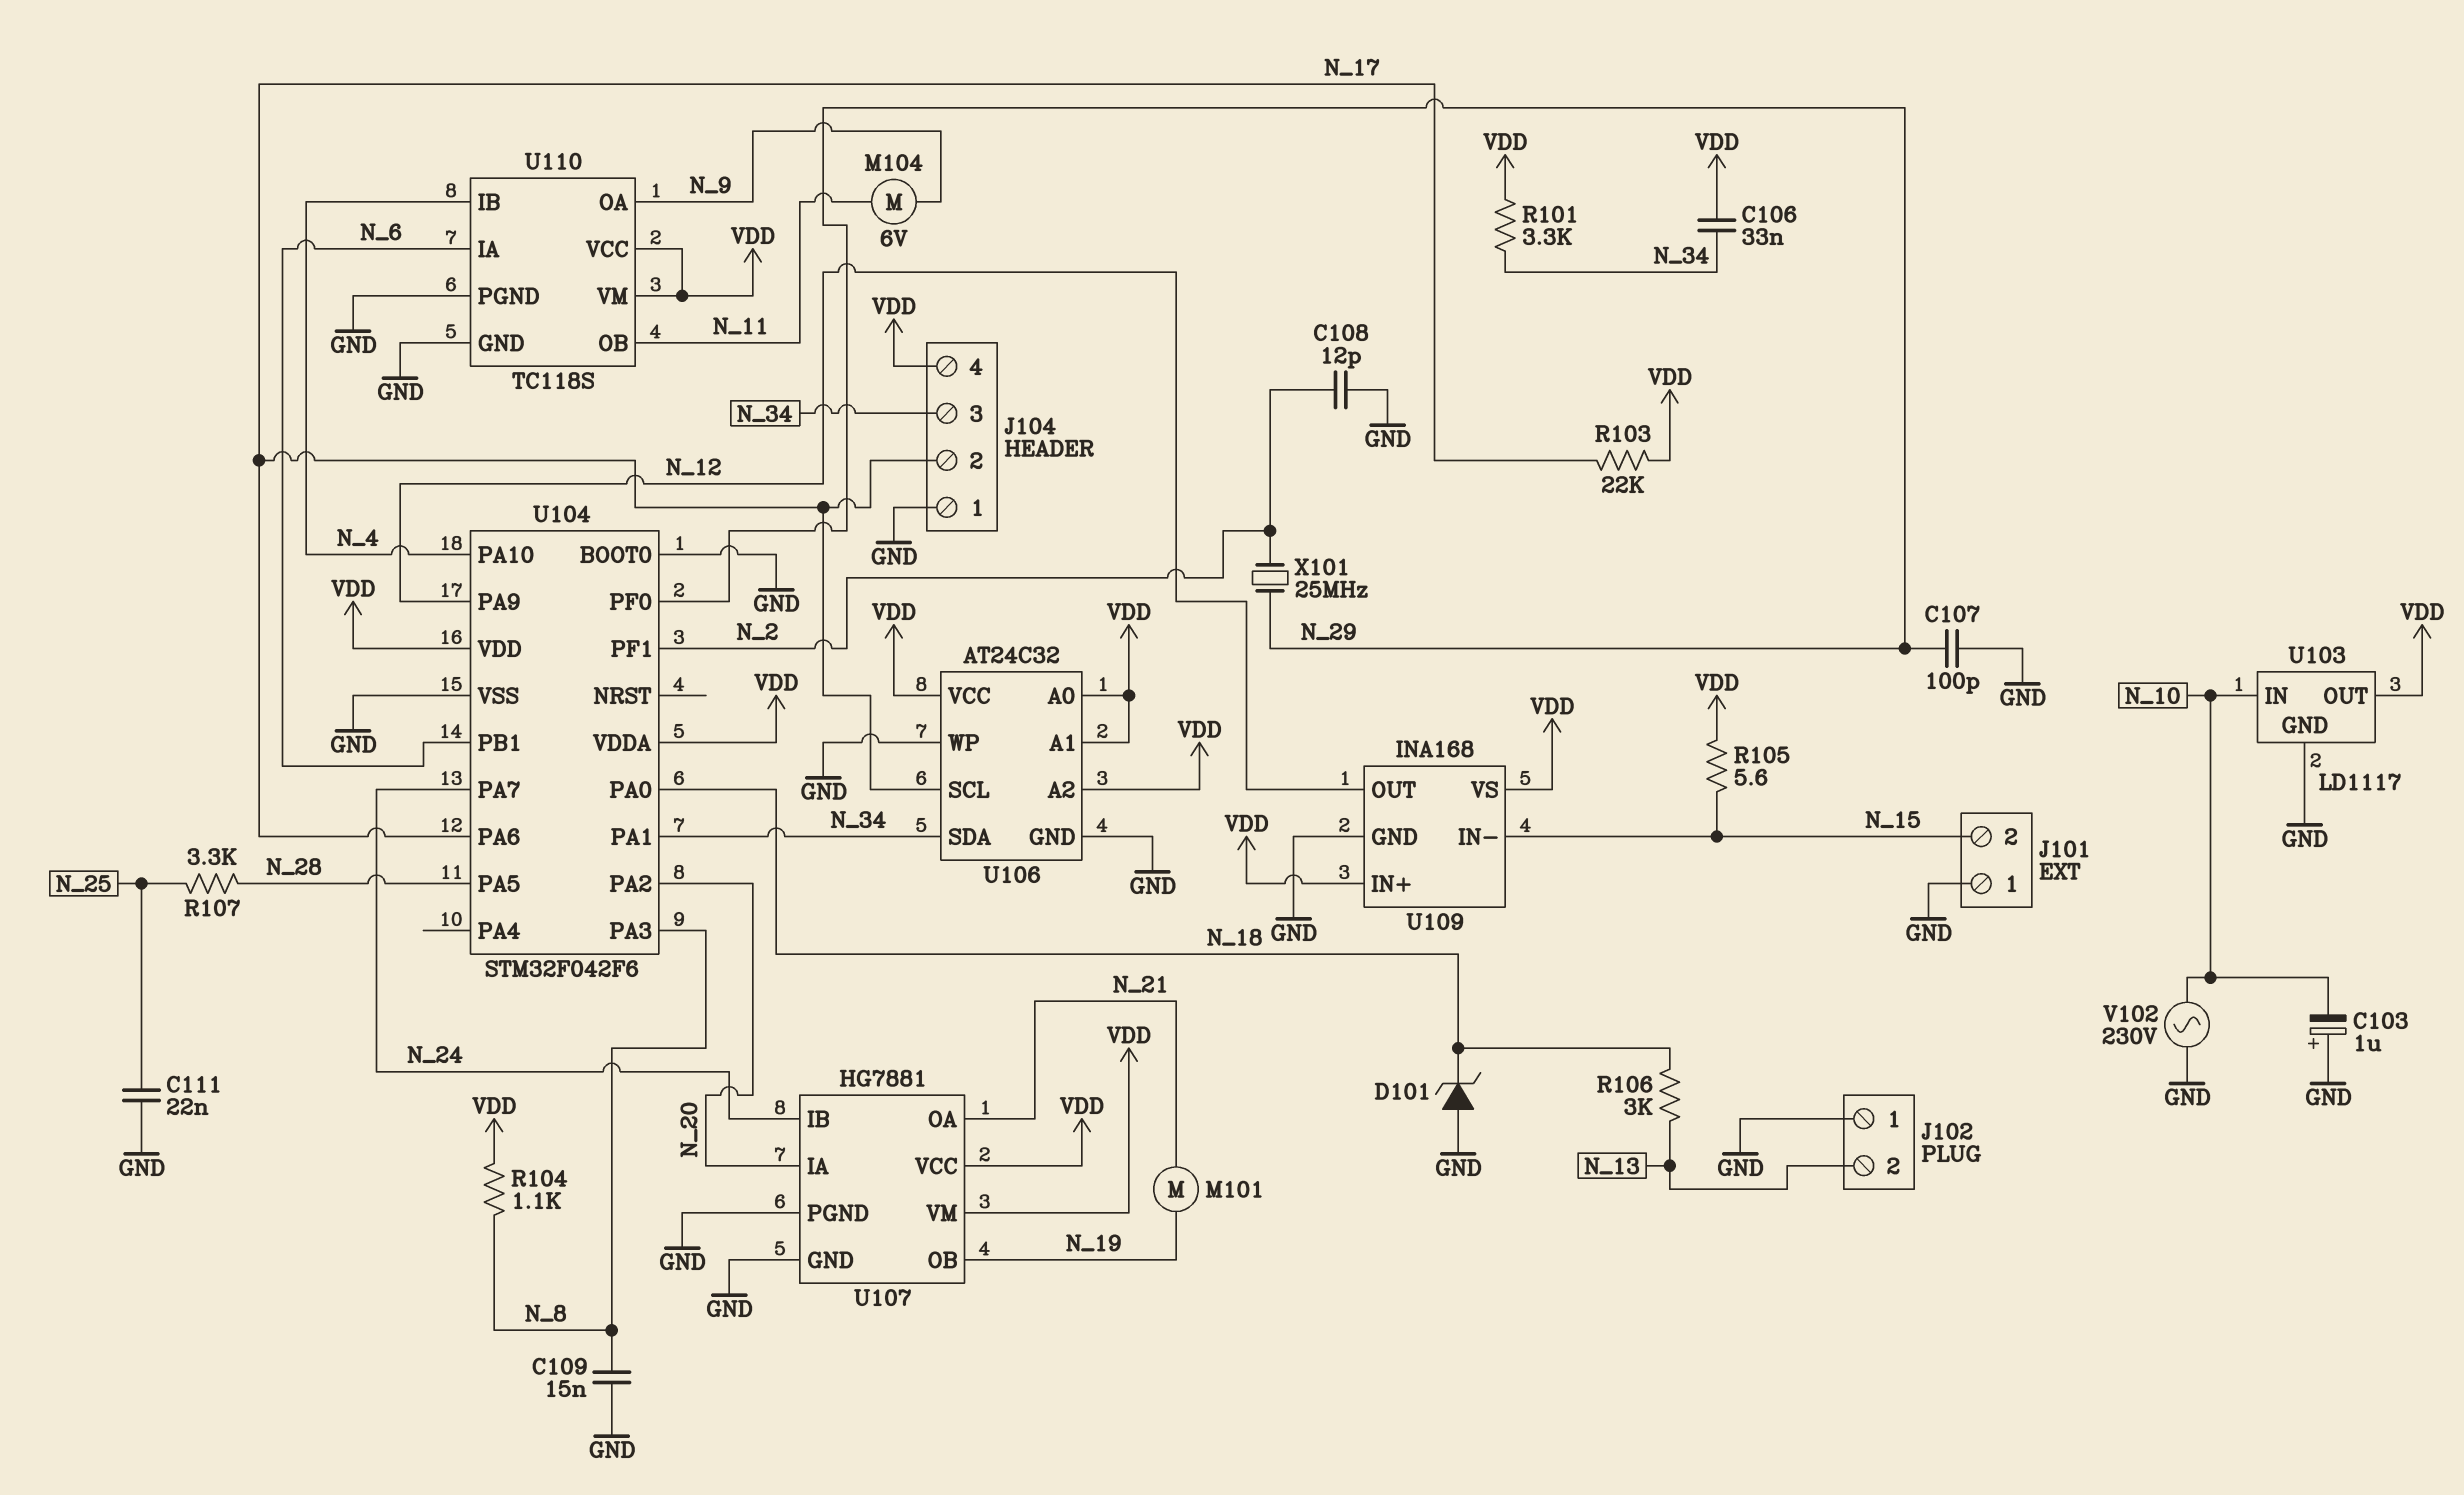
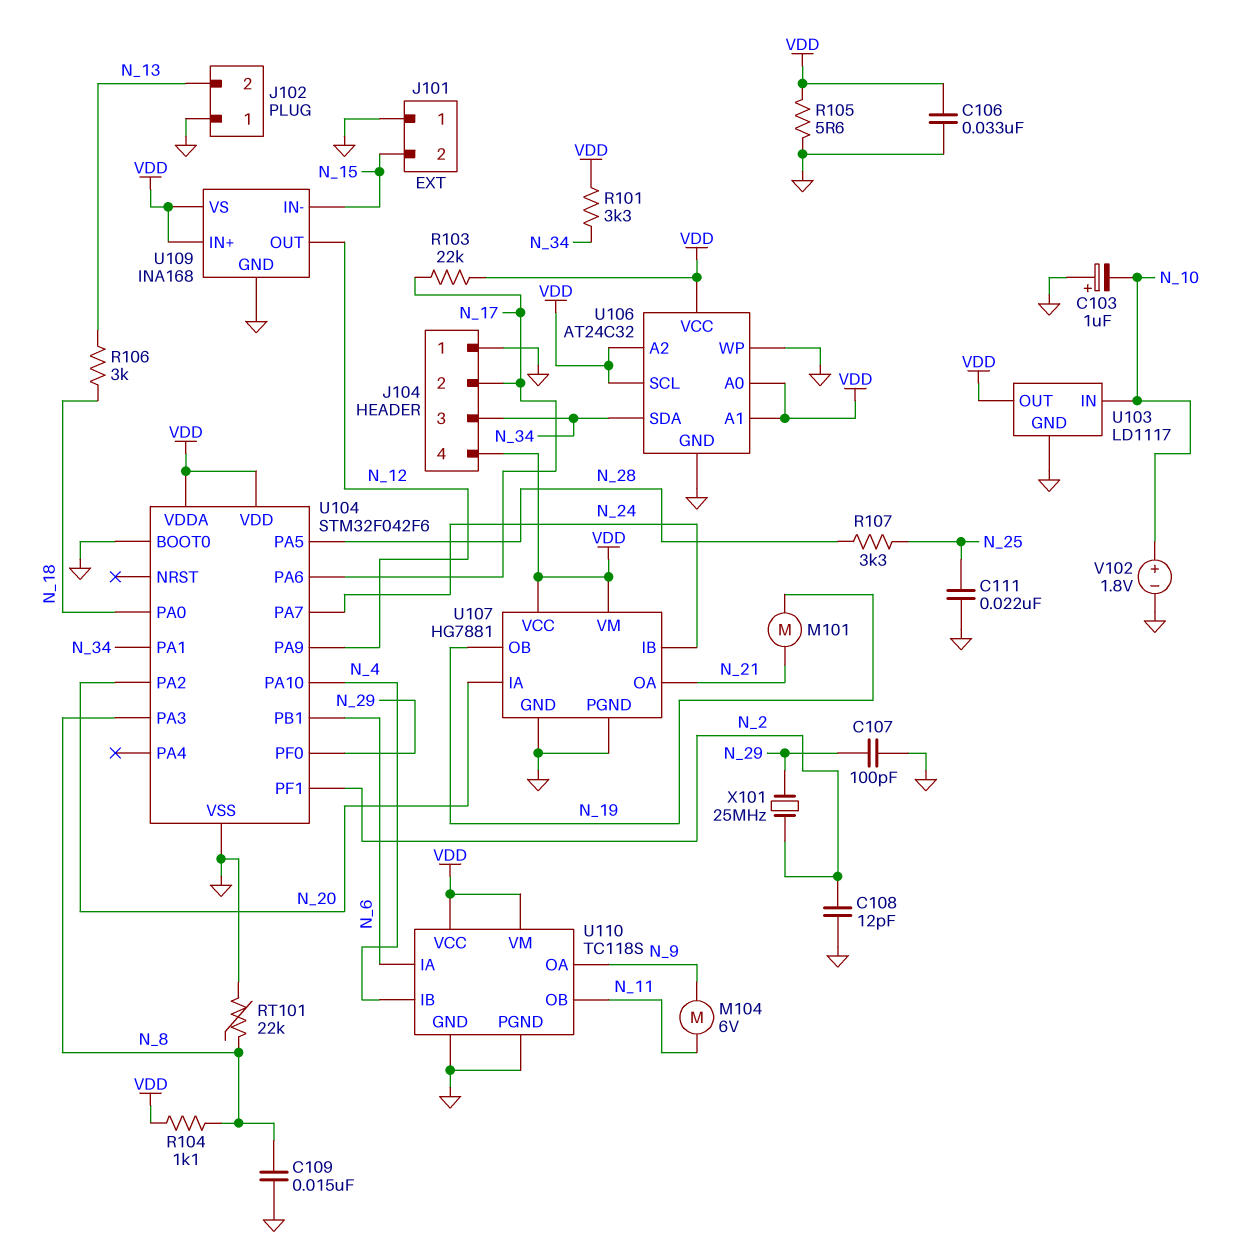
C106: 33nF (N_34, VDD) -> 33nF (GND, VDD)
D101: zener (A GND, K N_18) -> none
R105: 5.6 (N_15, VDD) -> 5.6 (GND, VDD)
RT101: none -> 22k (GND, N_8)
U106 pin SCL: N_17 -> VDD
V102: AC 230V (GND, N_10) -> 1.8V (plus N_10, minus GND)

